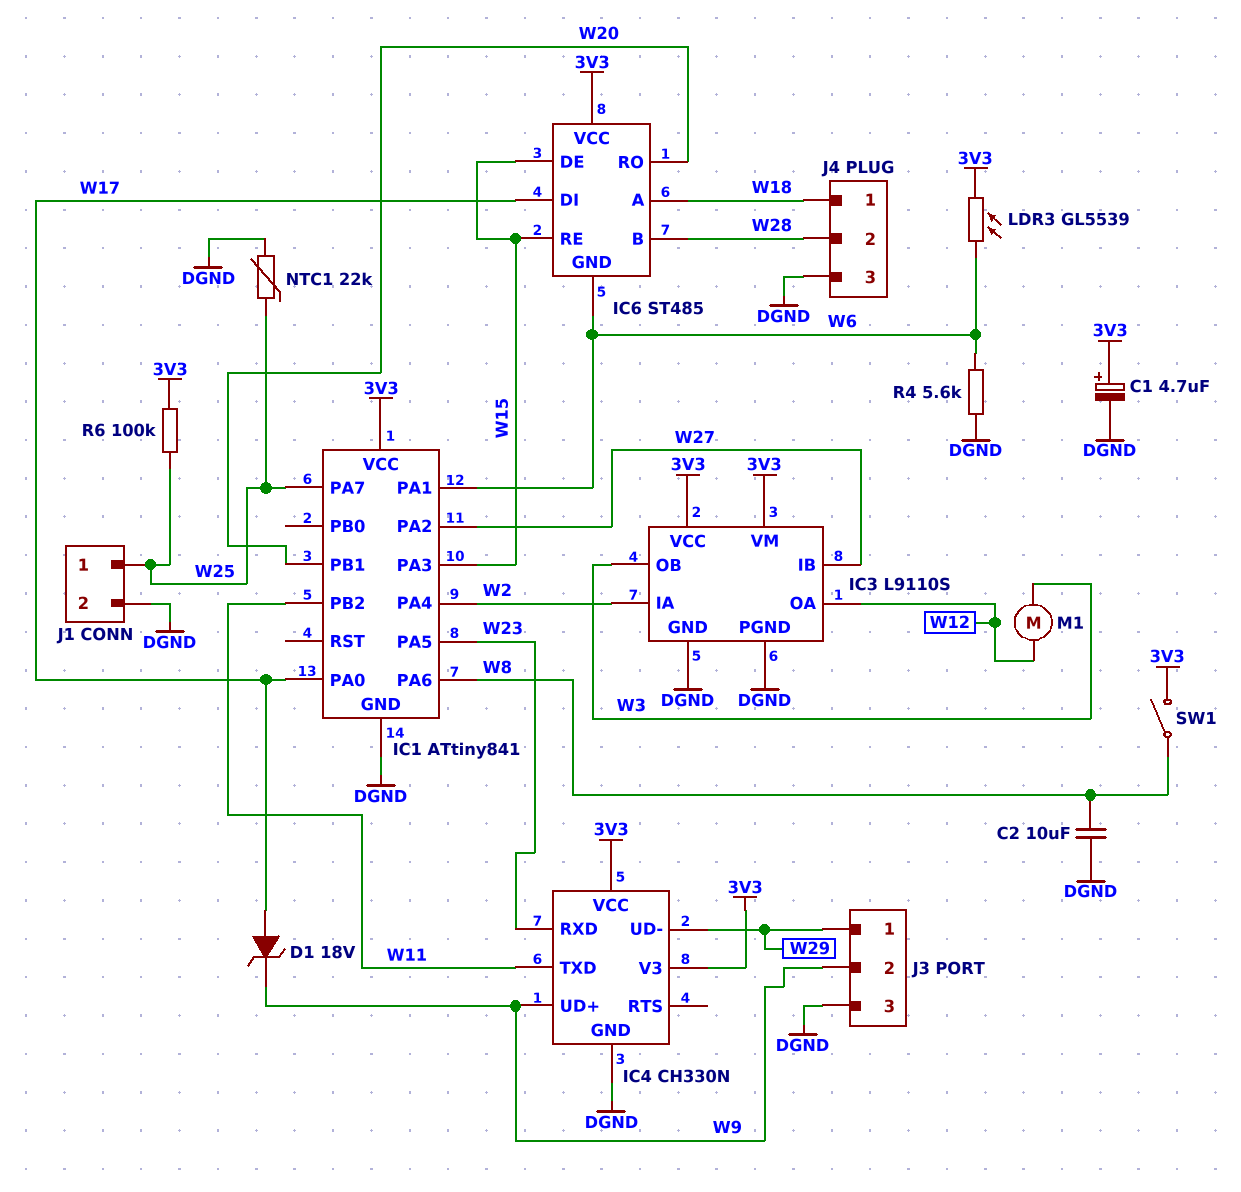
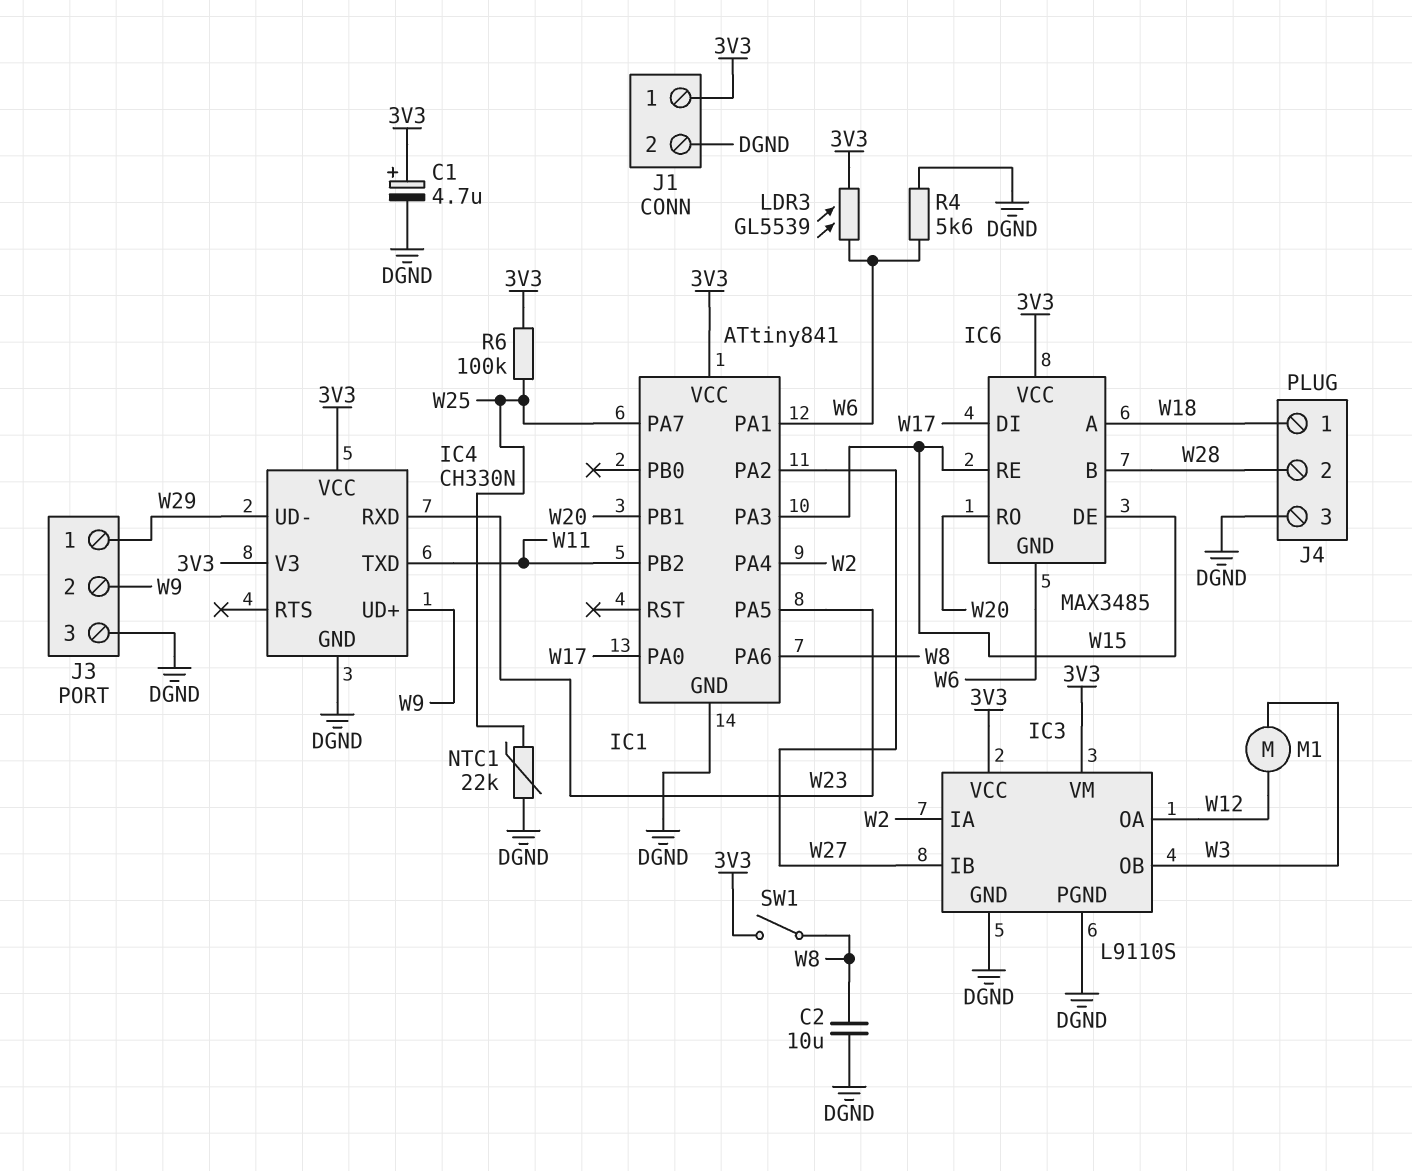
D1: zener 18V (A W17, K W9) -> none
IC6: ST485 -> MAX3485
J1 pin 1: W25 -> 3V3

